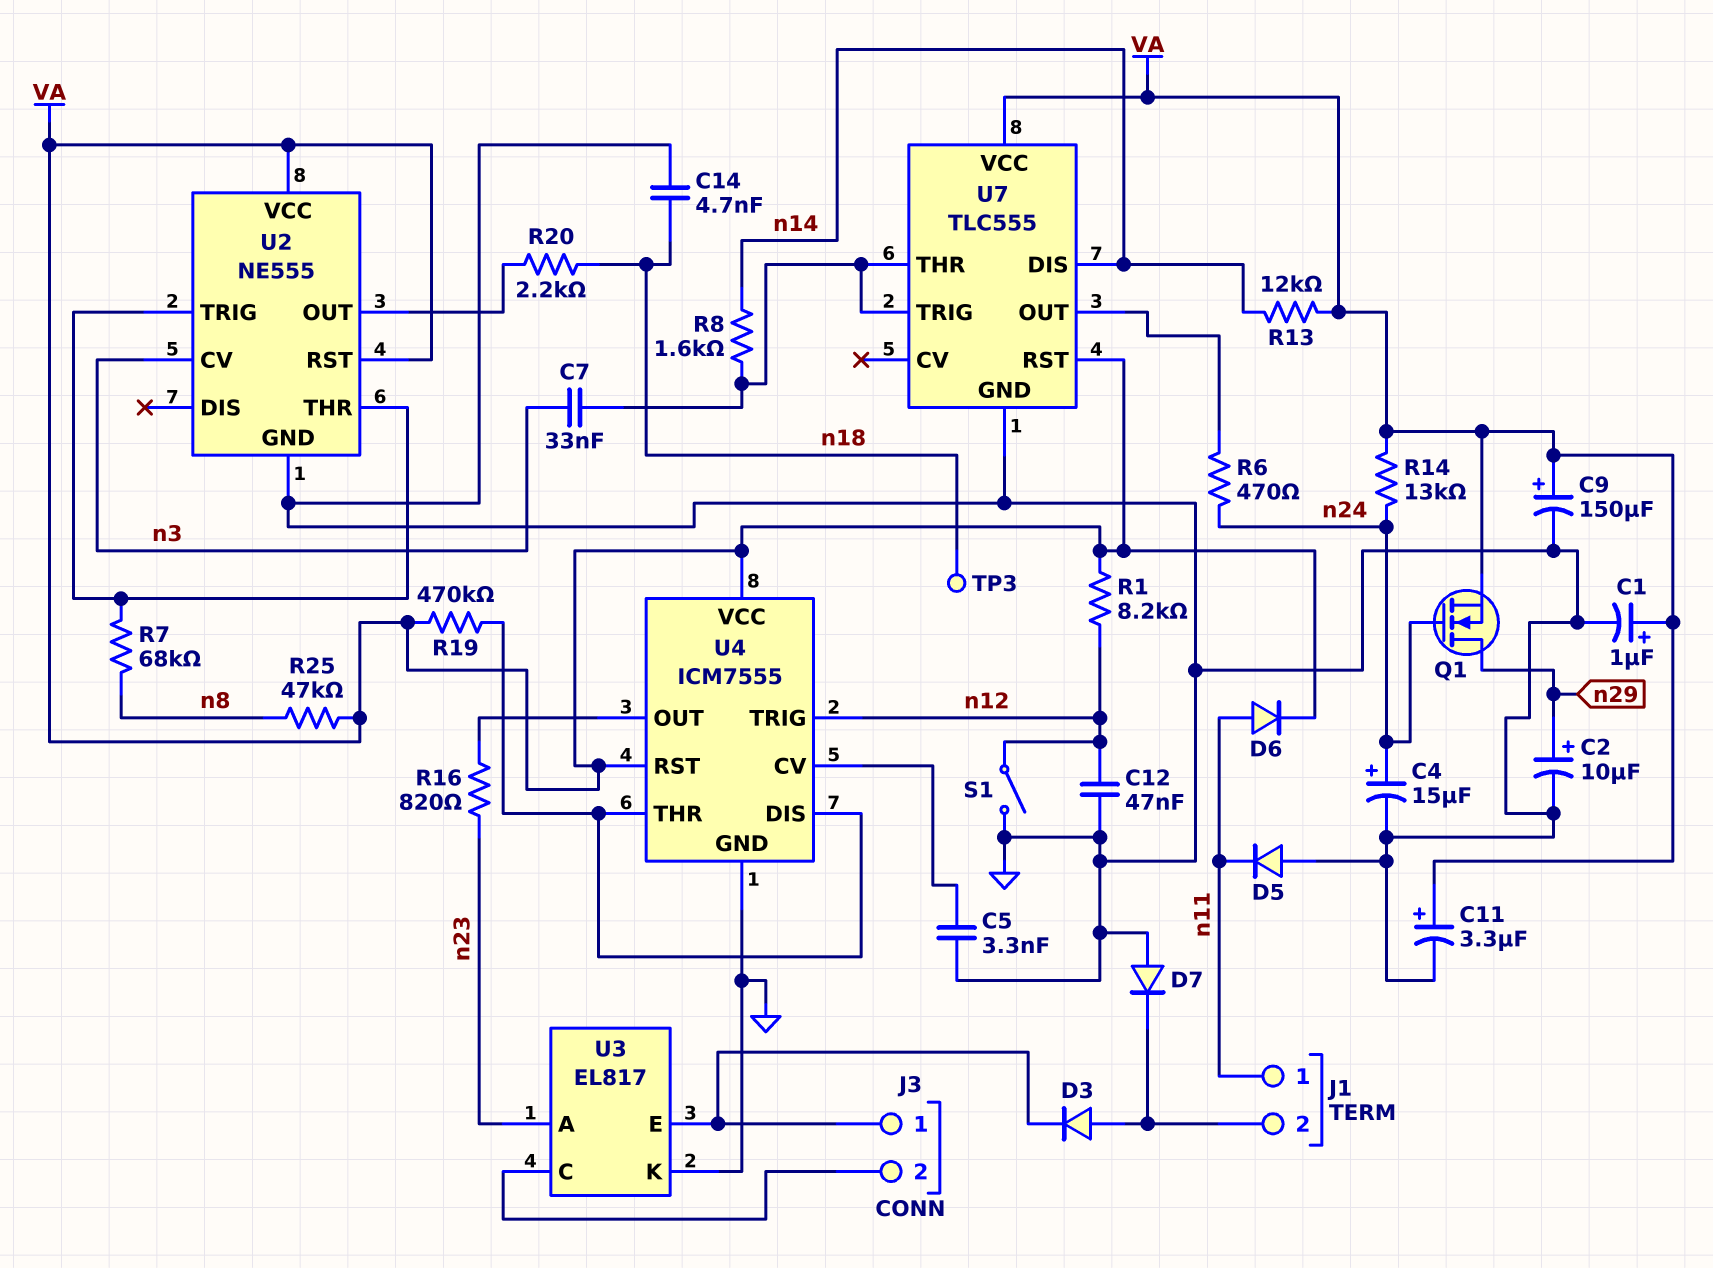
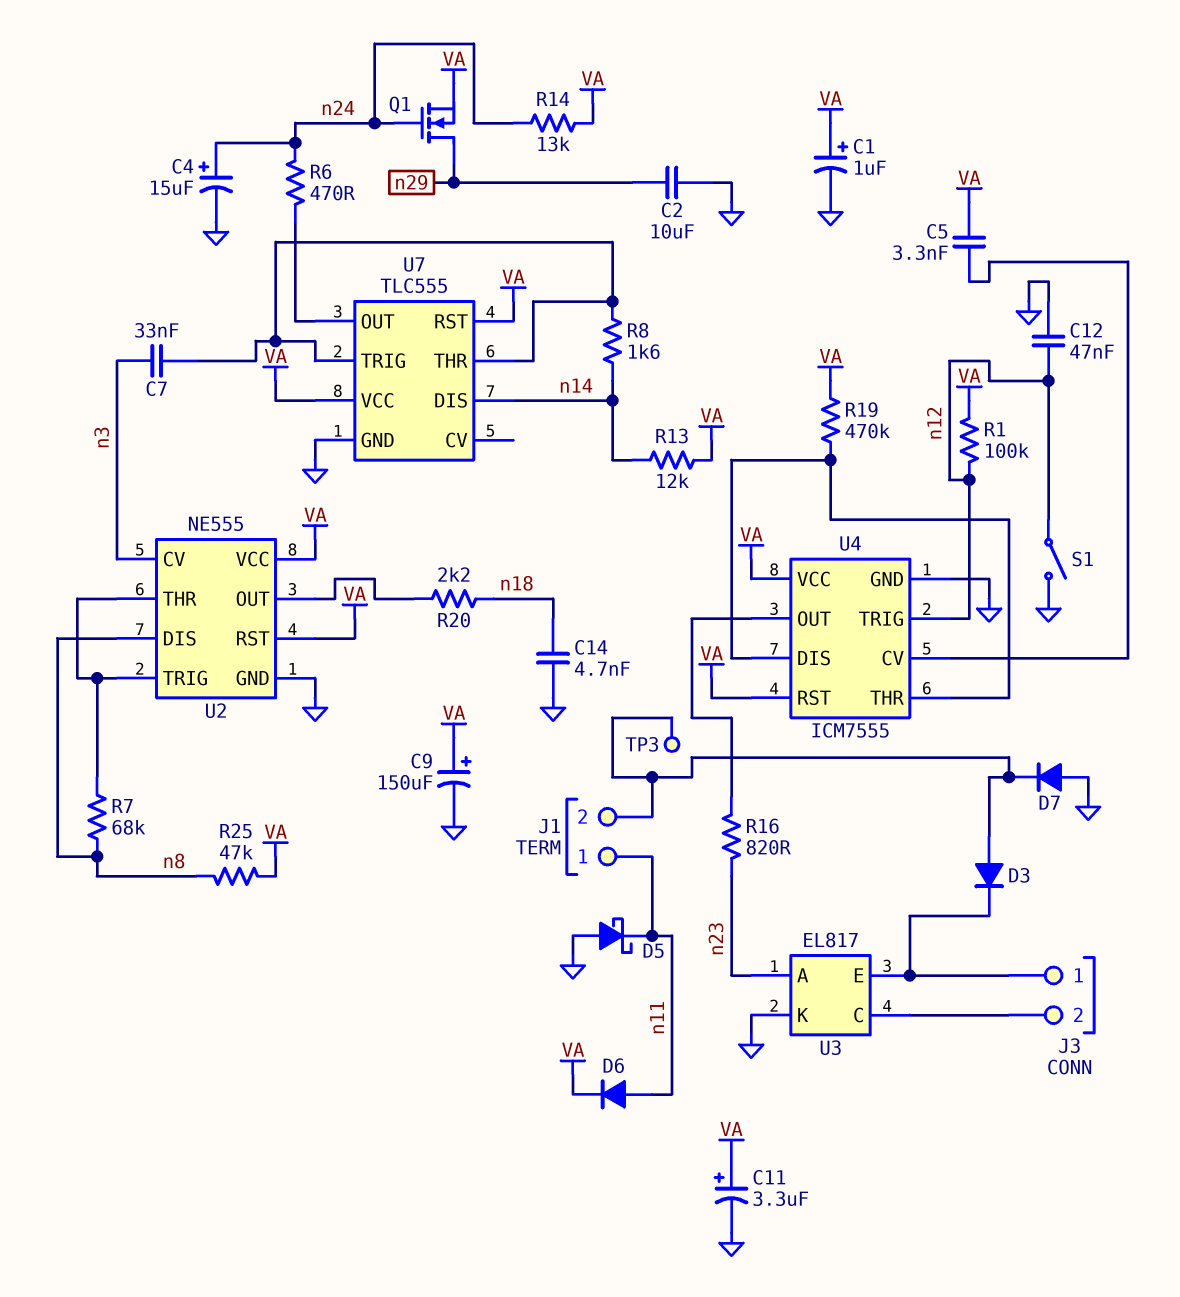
C2: 10uF (plus n29, minus GND) -> 10uF (GND, n29)
C5: 3.3nF (GND, U4/CV) -> 3.3nF (U4/CV, VA)
D5: diode (A GND, K n11) -> schottky (A GND, K n11)
R1: 8.2k (VA, n12) -> 100k (VA, n12)
TP3: test point (n18) -> test point (J1/2)
U2 pin DIS: none -> n8

